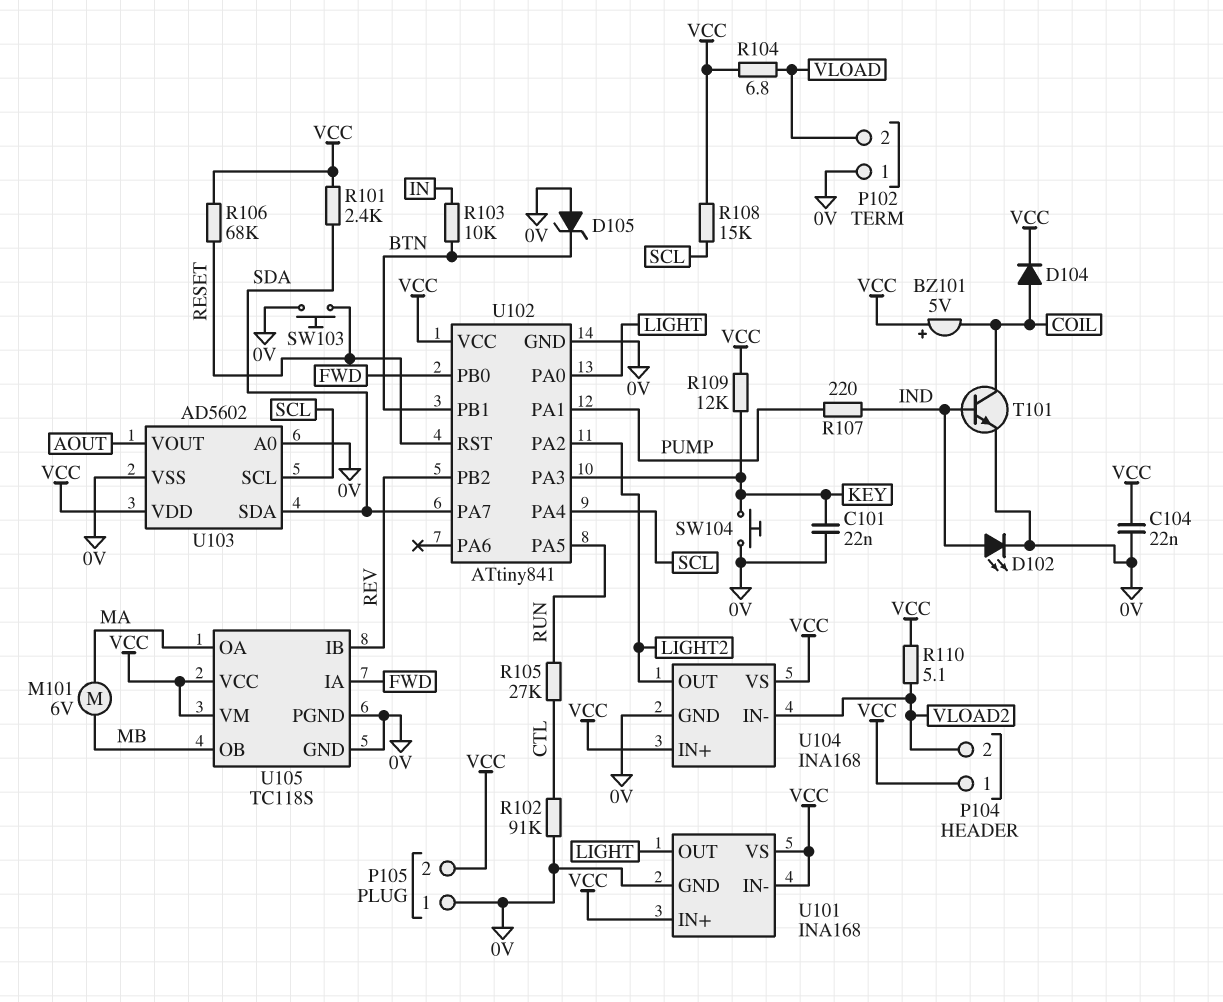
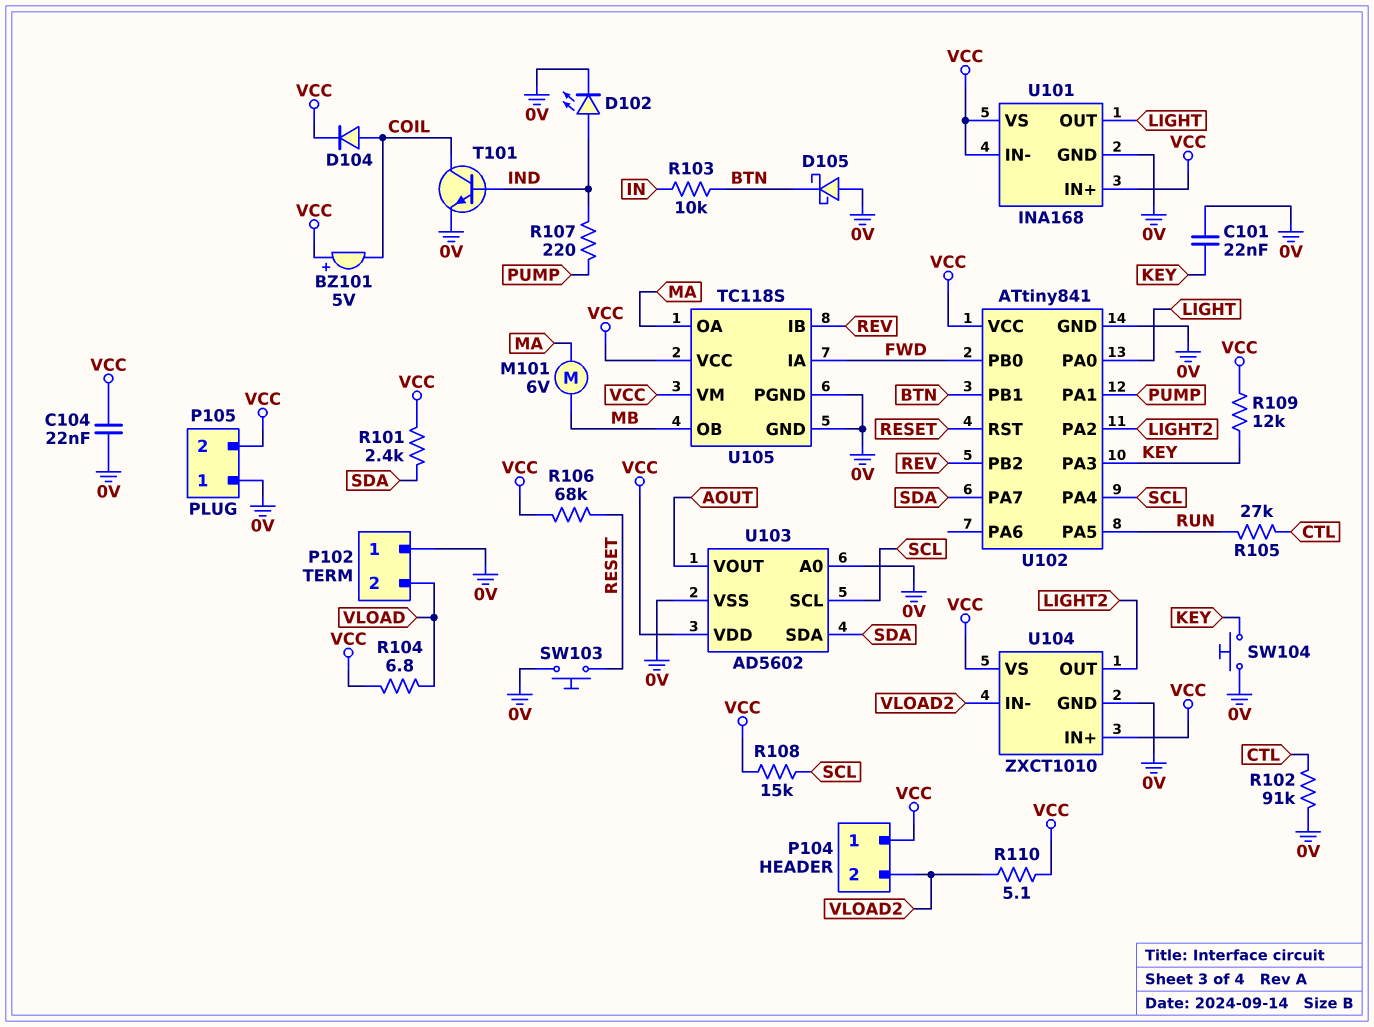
D105: zener (A 0V, K BTN) -> schottky (A 0V, K BTN)
U104: INA168 -> ZXCT1010

